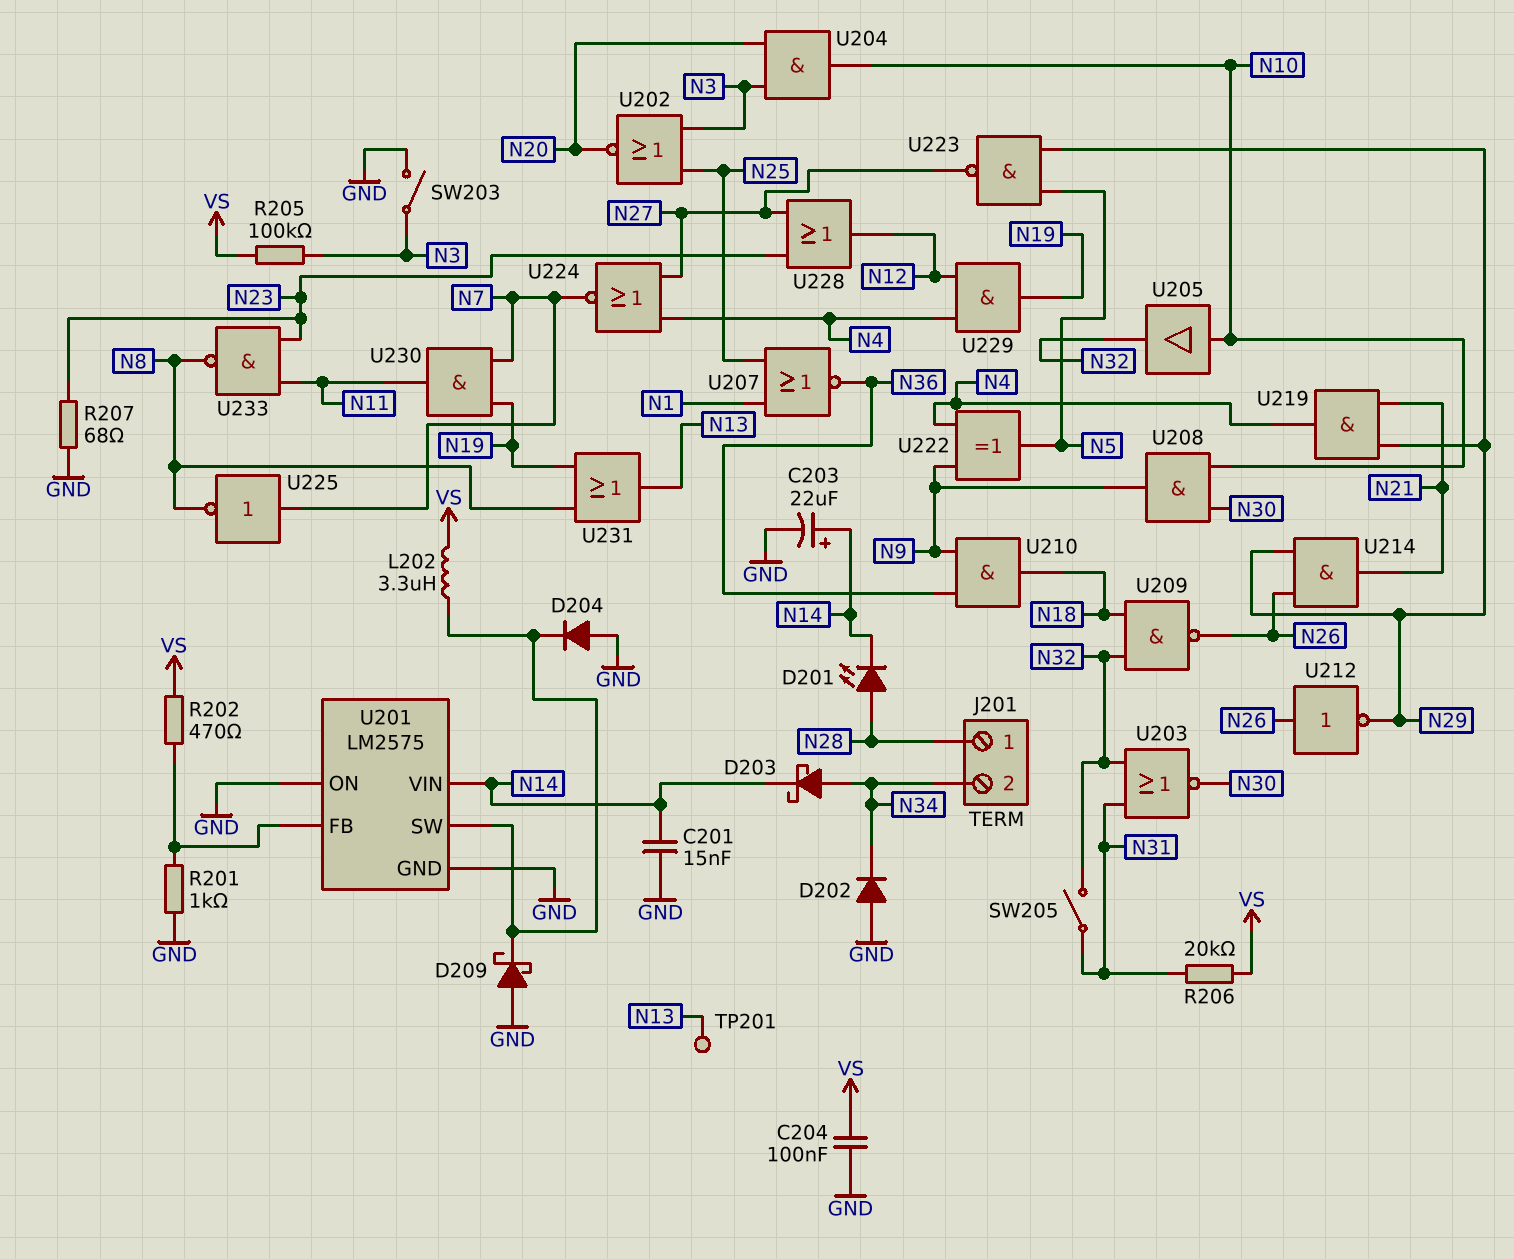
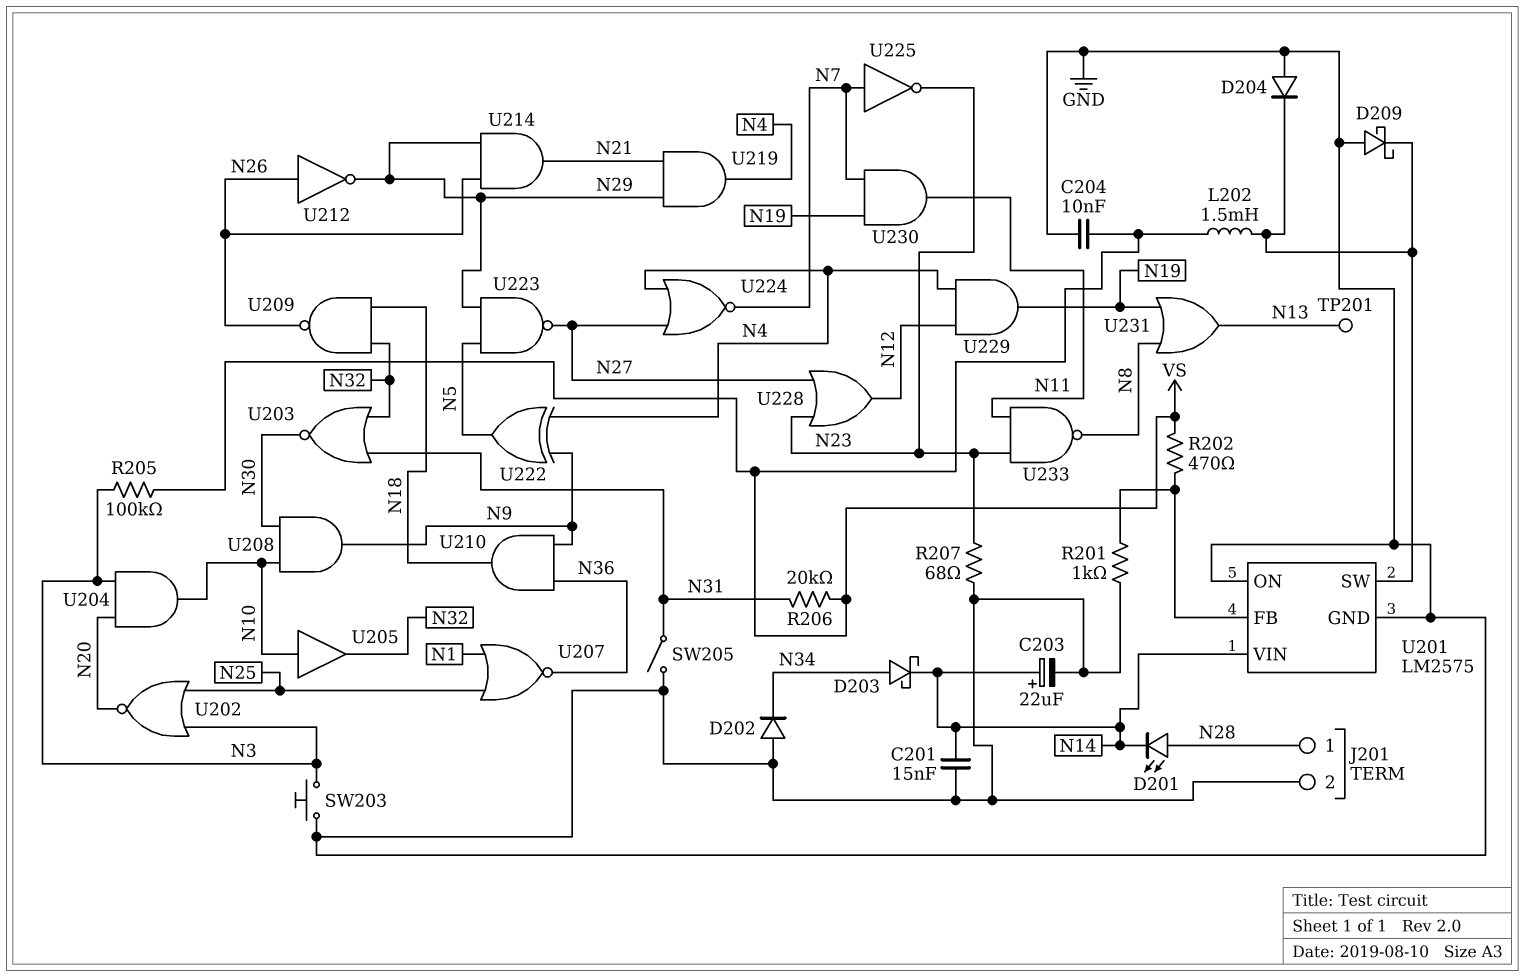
C204: 100nF (GND, VS) -> 10nF (GND, VS)
J201 pin 2: N34 -> GND
L202: 3.3uH (U201/SW, VS) -> 1.5mH (U201/SW, VS)
SW203: switch (GND, N3) -> button (GND, N3)
SW205: switch (N31, N32) -> switch (GND, N31)
U225: NOT (in N7, out N8) -> NOT (in N7, out N23)

